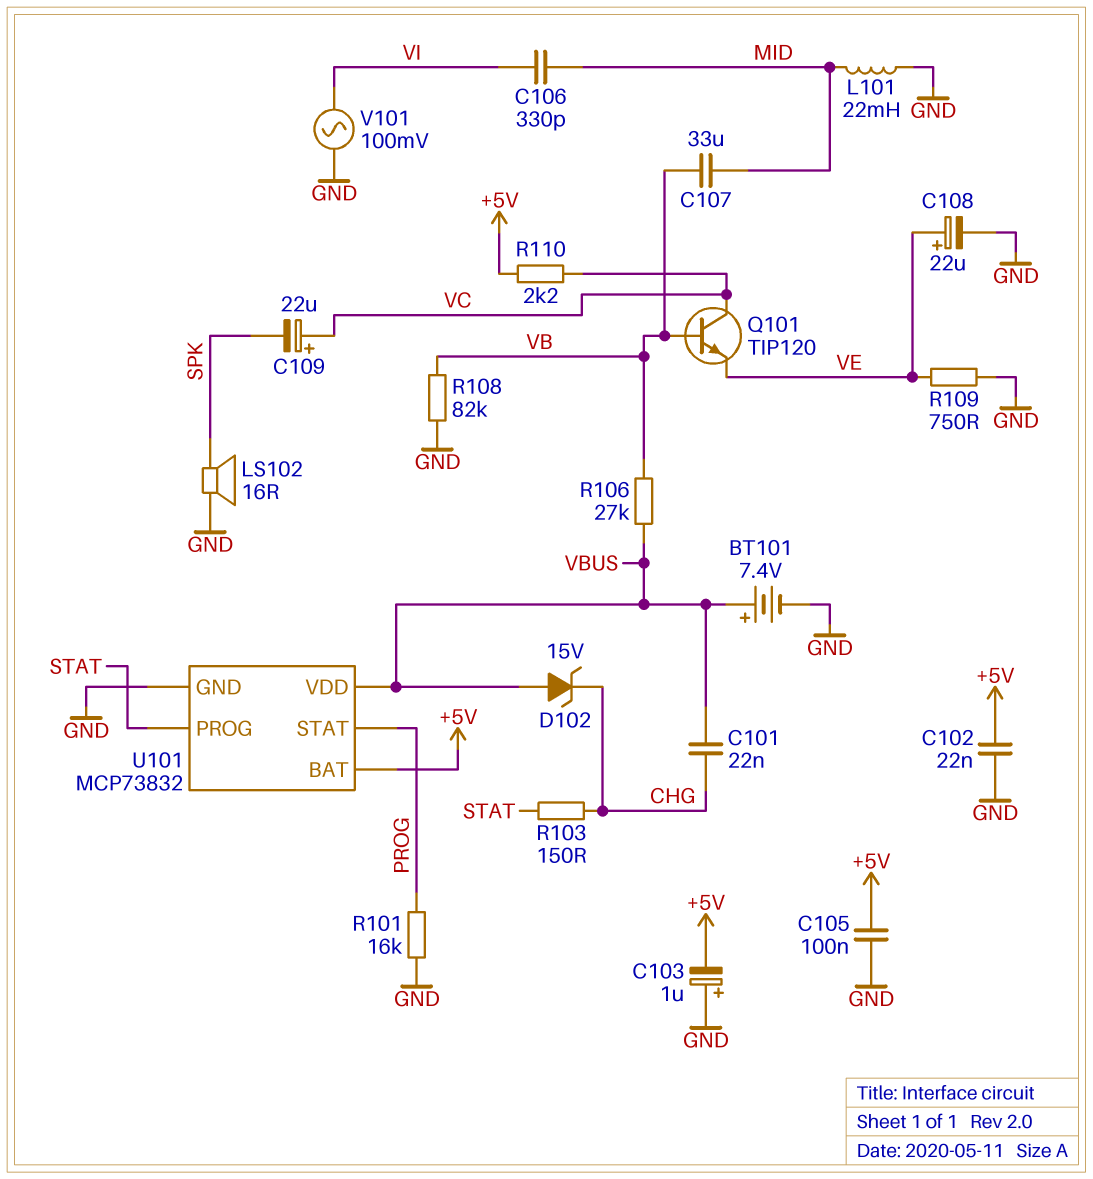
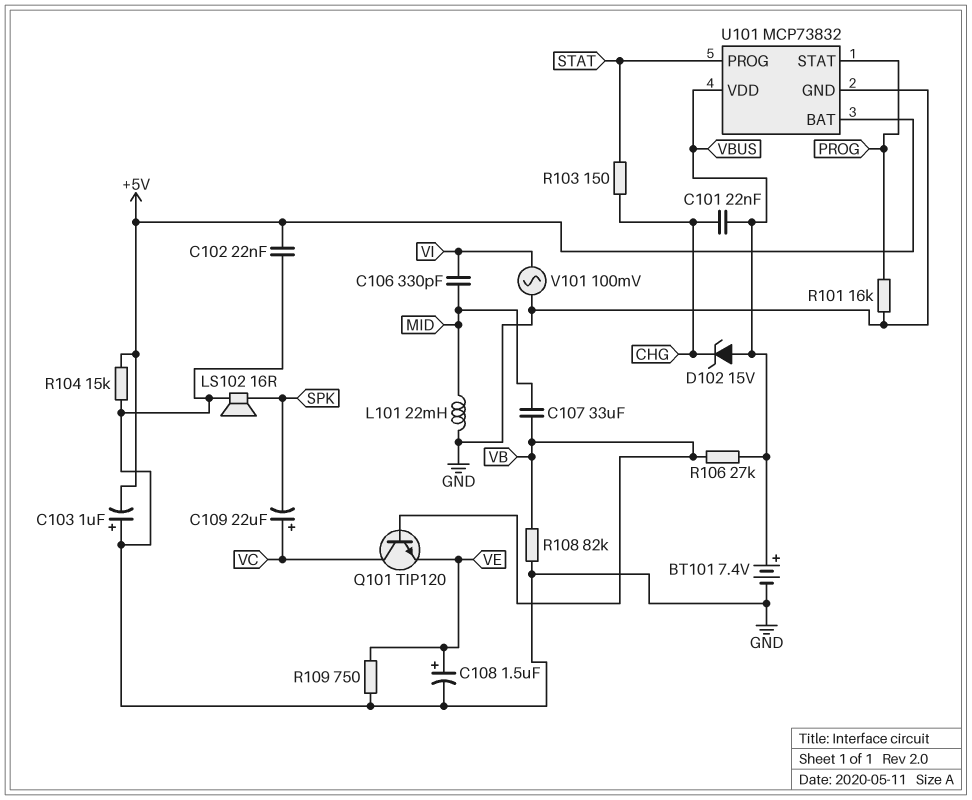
C105: 100nF (+5V, GND) -> none
C108: 22uF (plus VE, minus GND) -> 1.5uF (plus VE, minus GND)
R104: none -> 15k (+5V, GND)
R110: 2.2k (+5V, VC) -> none

